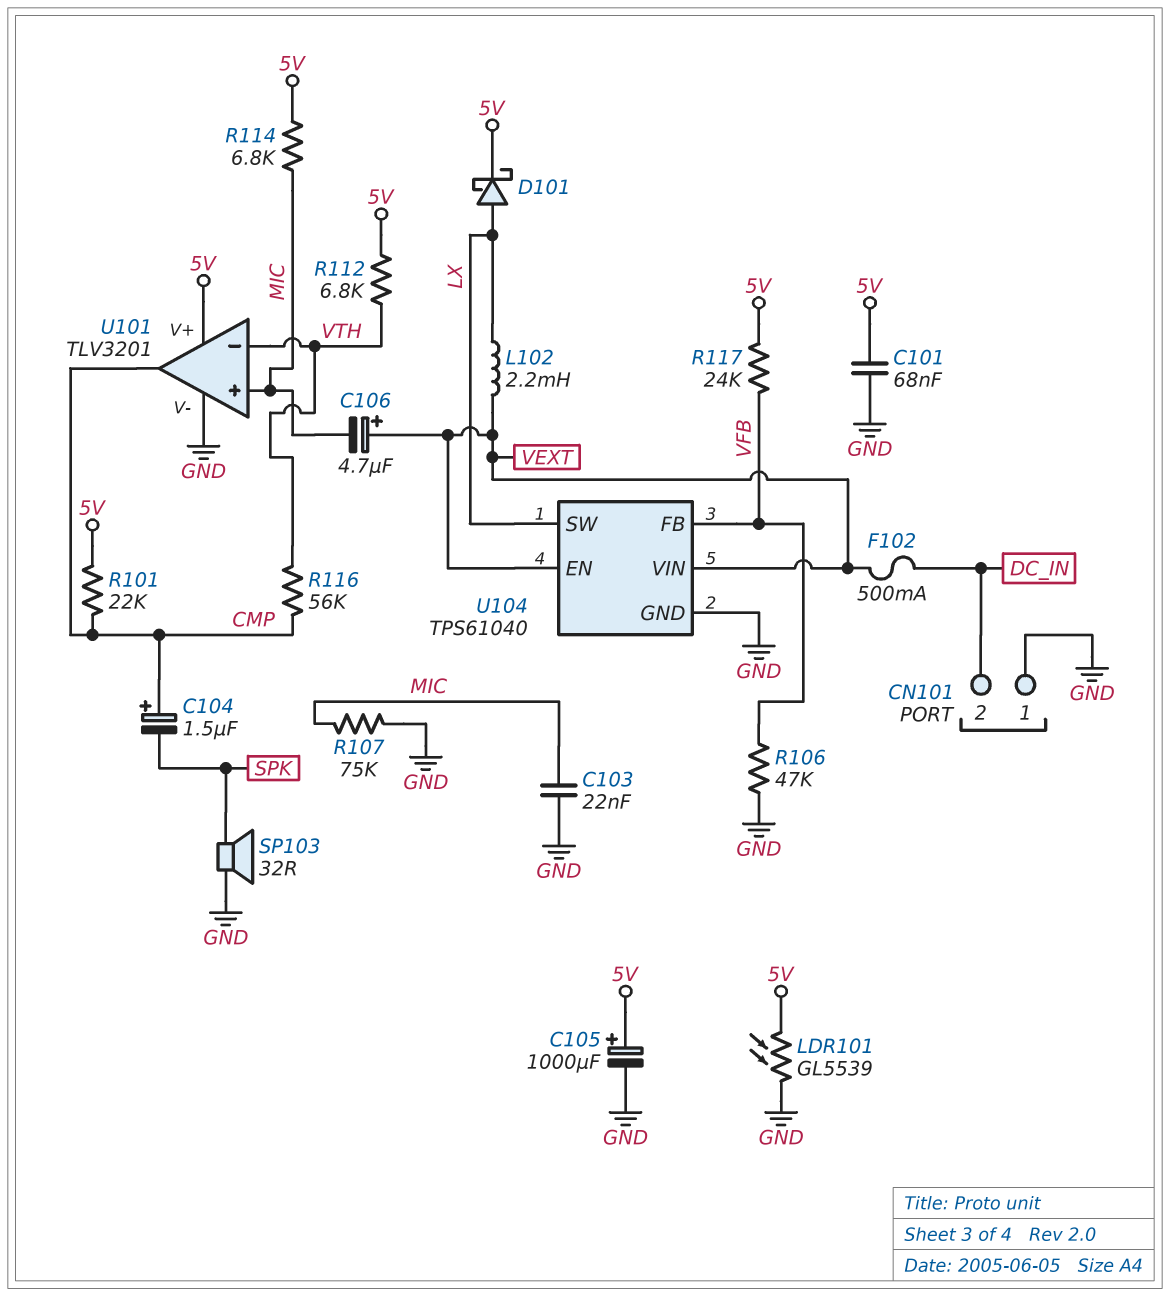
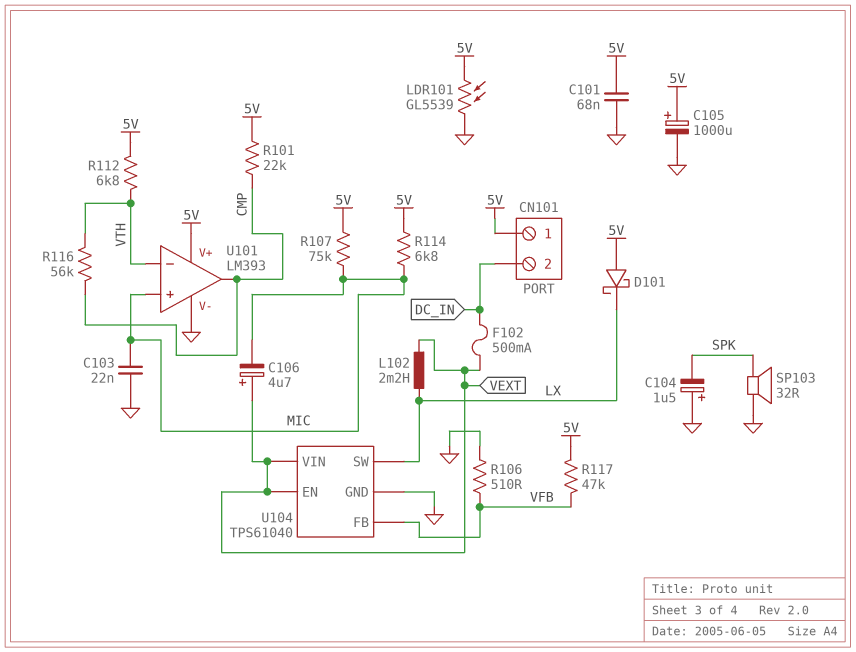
C104: 1.5uF (plus CMP, minus SPK) -> 1.5uF (plus GND, minus SPK)
CN101 pin 1: GND -> 5V
D101: schottky (A LX, K 5V) -> schottky (A 5V, K LX)
R106: 47k (GND, VFB) -> 510 (GND, VFB)
R107: 75k (GND, MIC) -> 75k (5V, MIC)
R117: 24k (5V, VFB) -> 47k (5V, VFB)
U101: TLV3201 -> LM393

